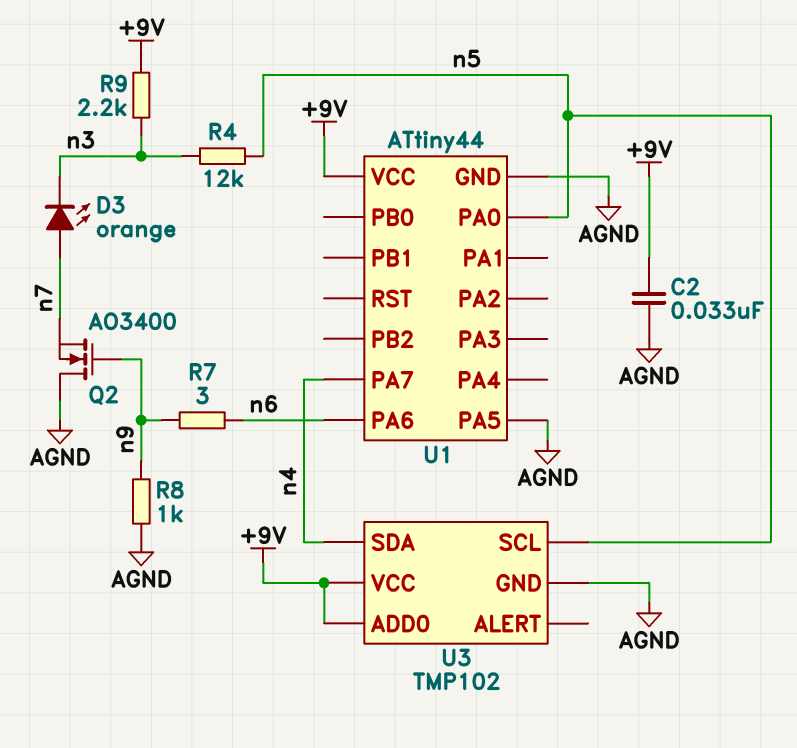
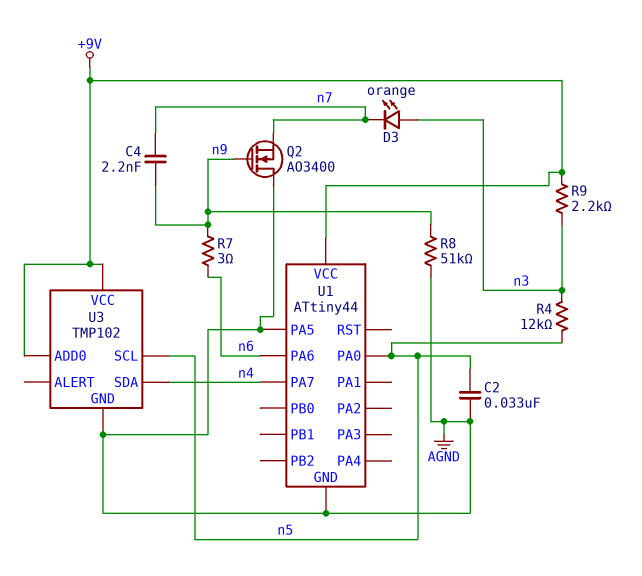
C2: 33nF (+9V, AGND) -> 33nF (AGND, n5)
C4: none -> 2.2nF (n7, n9)
D3: LED orange (A n7, K n3) -> LED orange (A n3, K n7)
R8: 1k (AGND, n9) -> 51k (AGND, n9)

